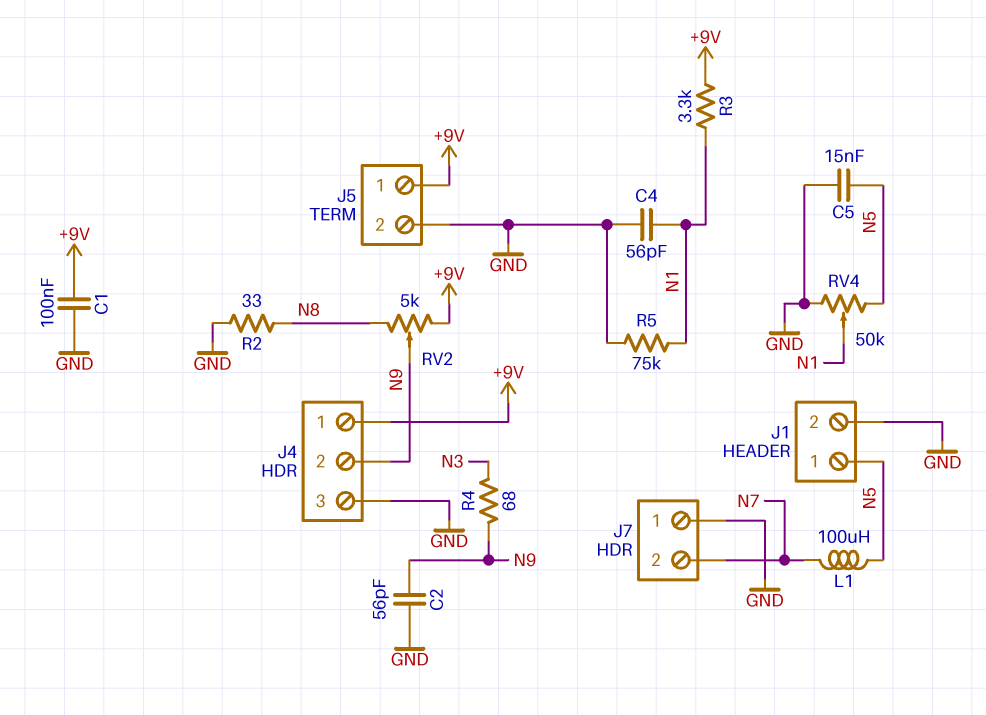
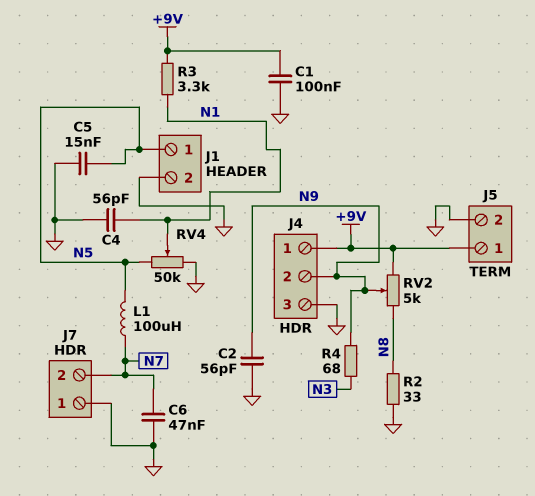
C6: none -> 47nF (GND, N7)
R5: 75k (GND, N1) -> none

